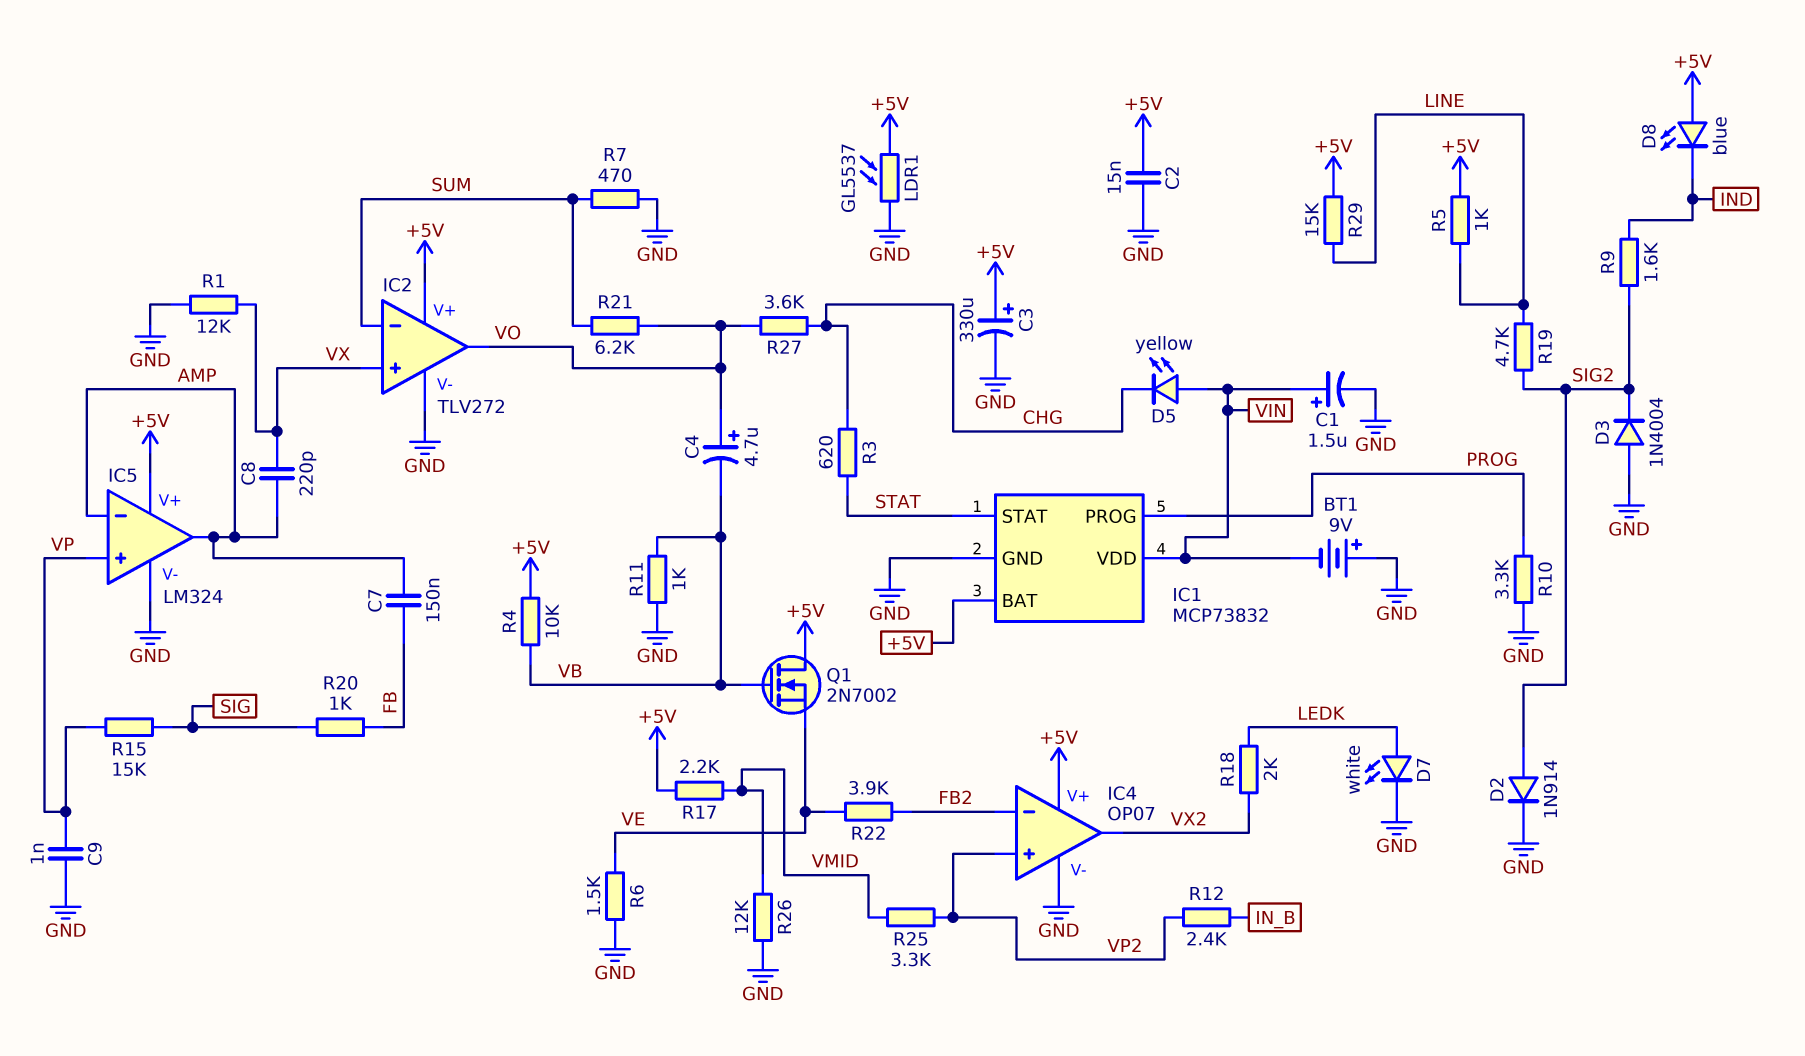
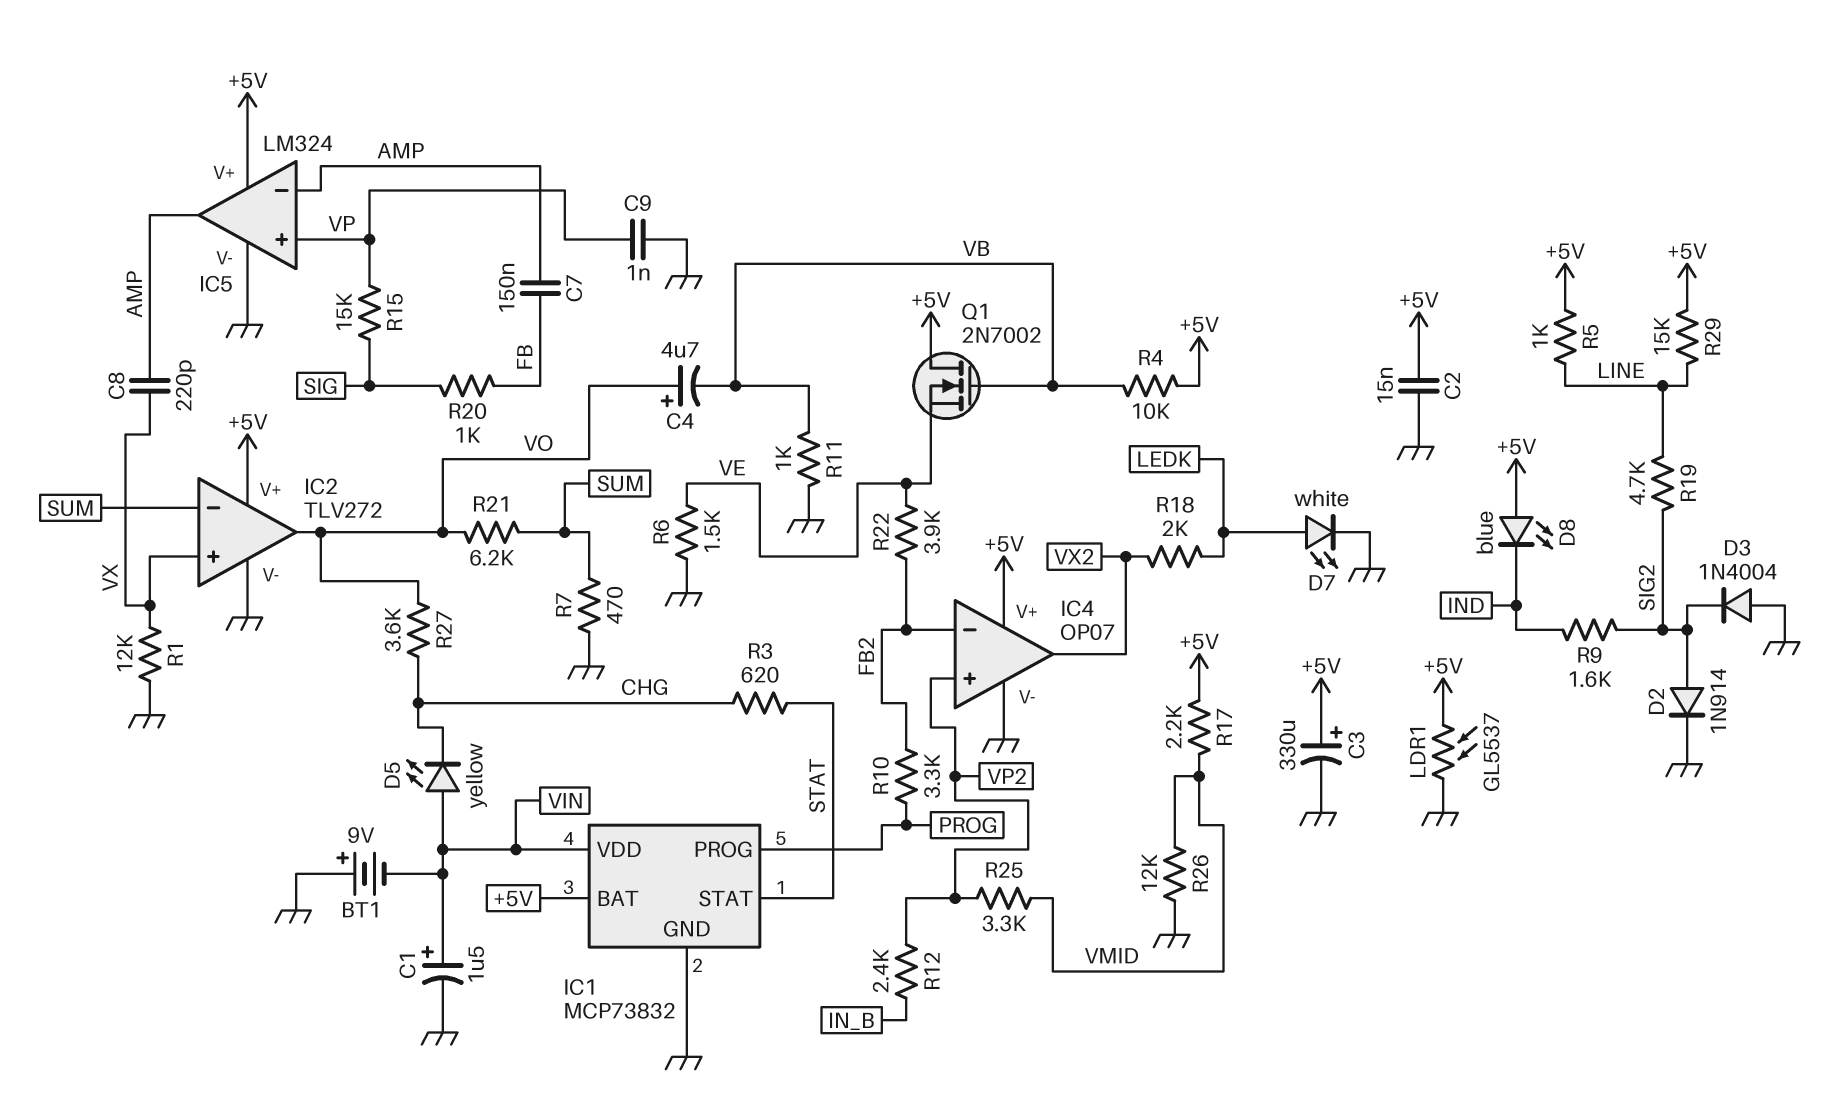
R10: 3.3k (GND, PROG) -> 3.3k (FB2, PROG)

